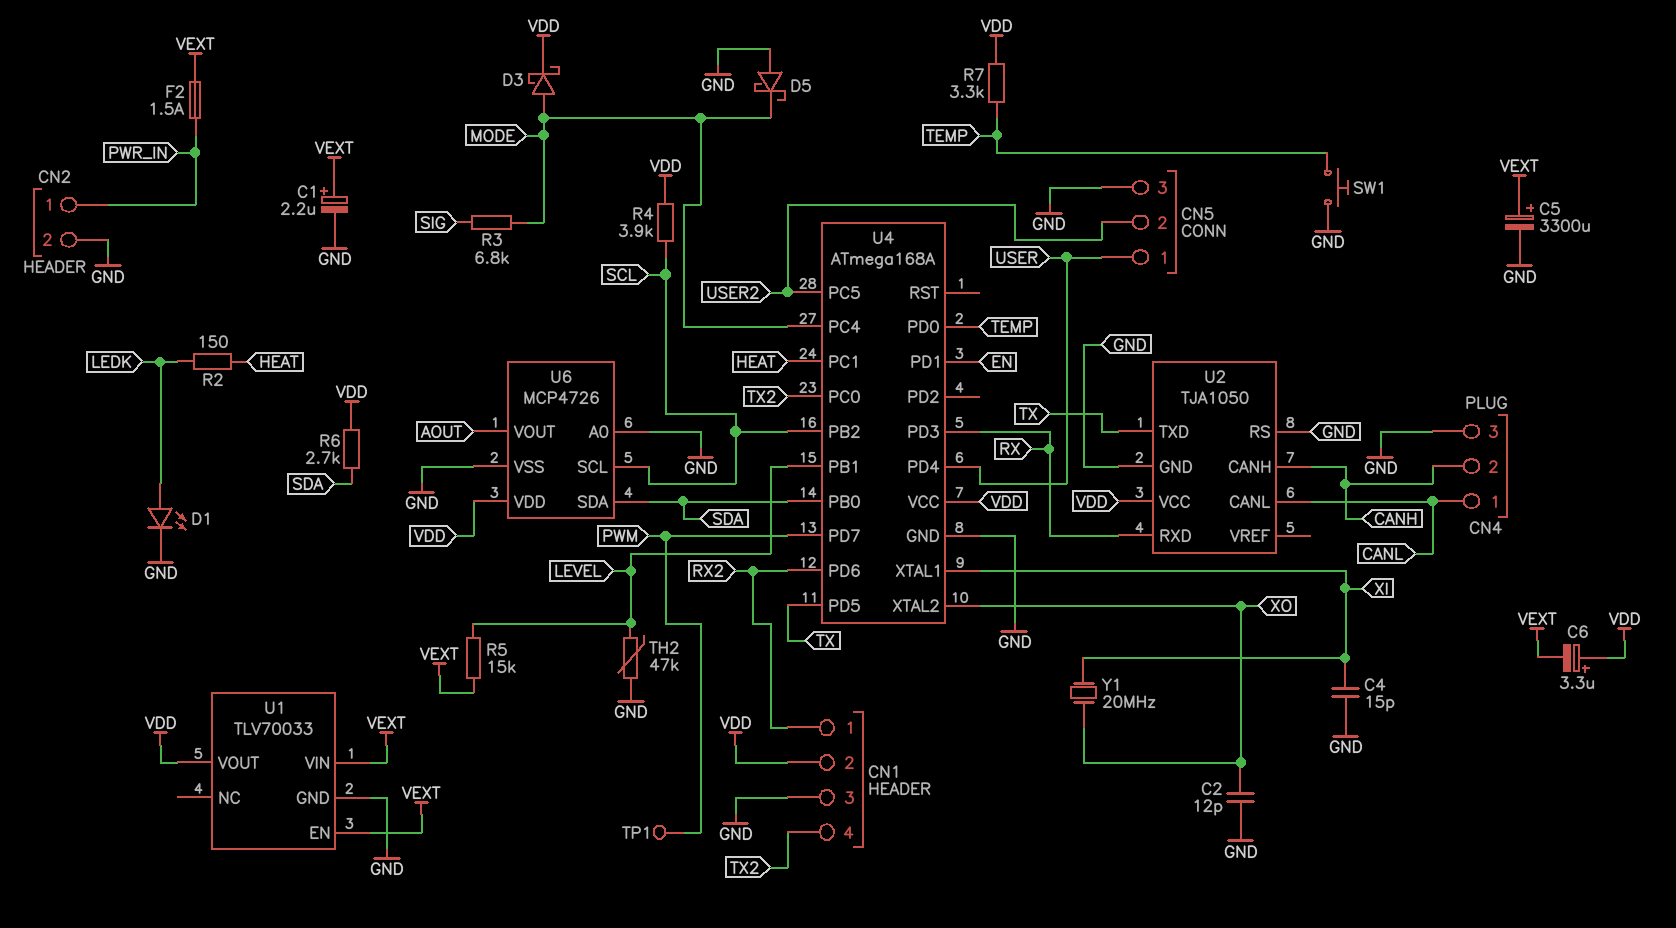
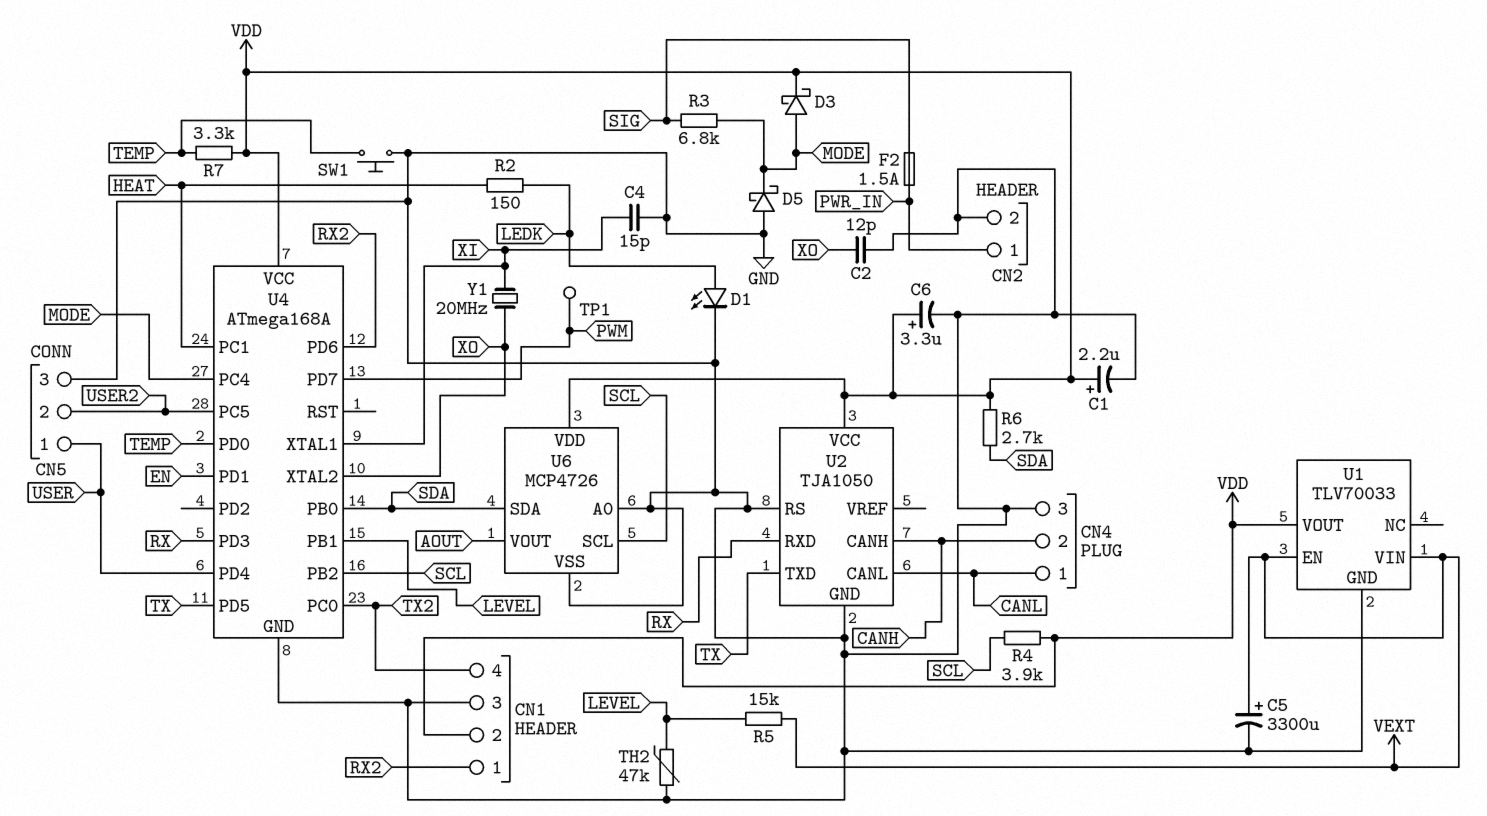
C1: 2.2uF (plus VEXT, minus GND) -> 2.2uF (plus VDD, minus GND)
C6: 3.3uF (plus VDD, minus VEXT) -> 3.3uF (plus VDD, minus GND)
F2: 1.5A (PWR_IN, VEXT) -> 1.5A (PWR_IN, SIG)

